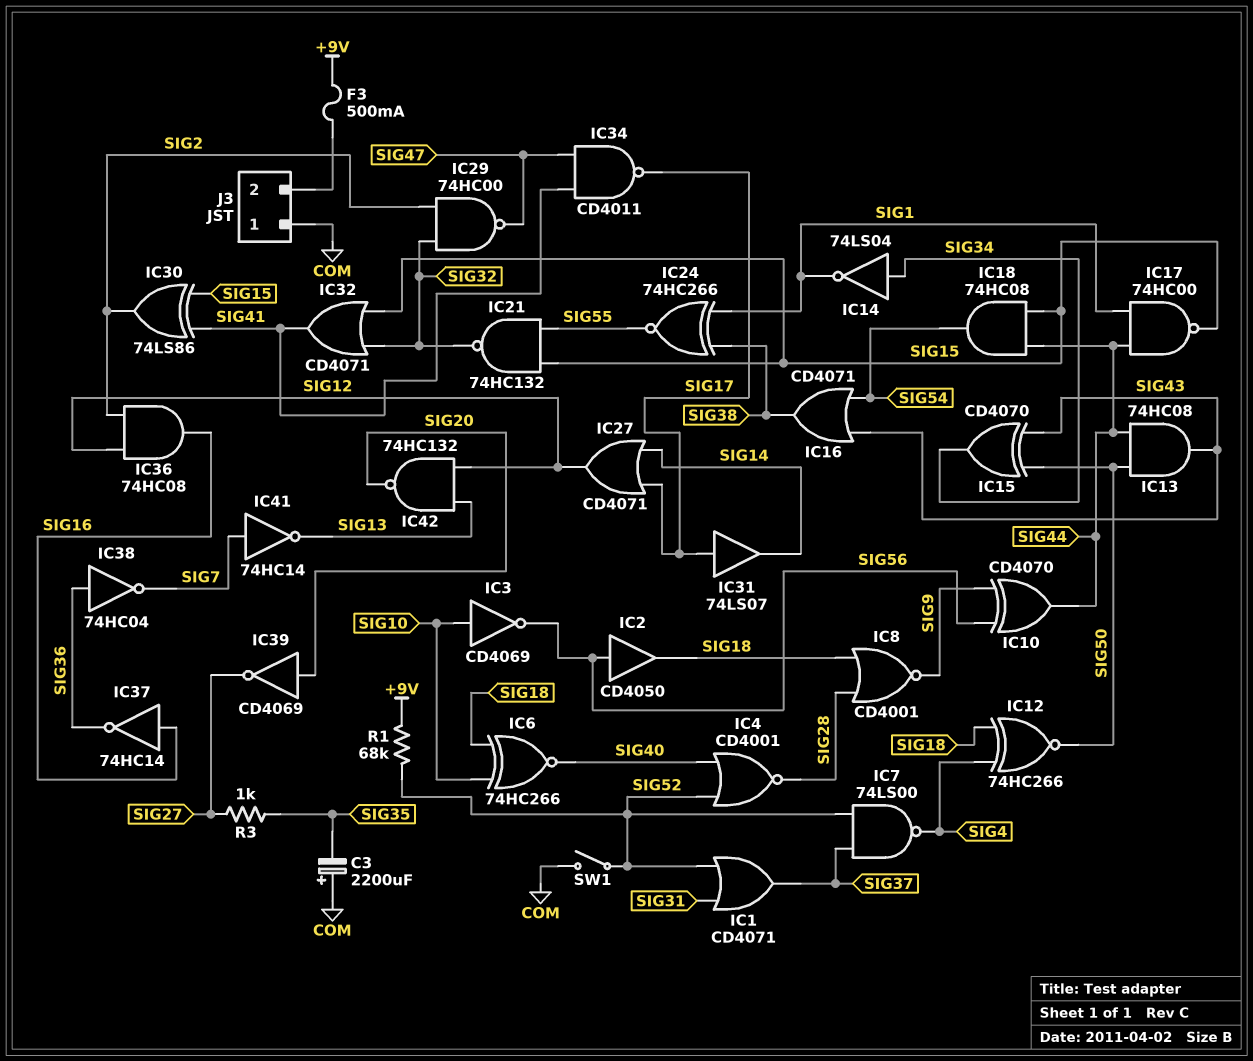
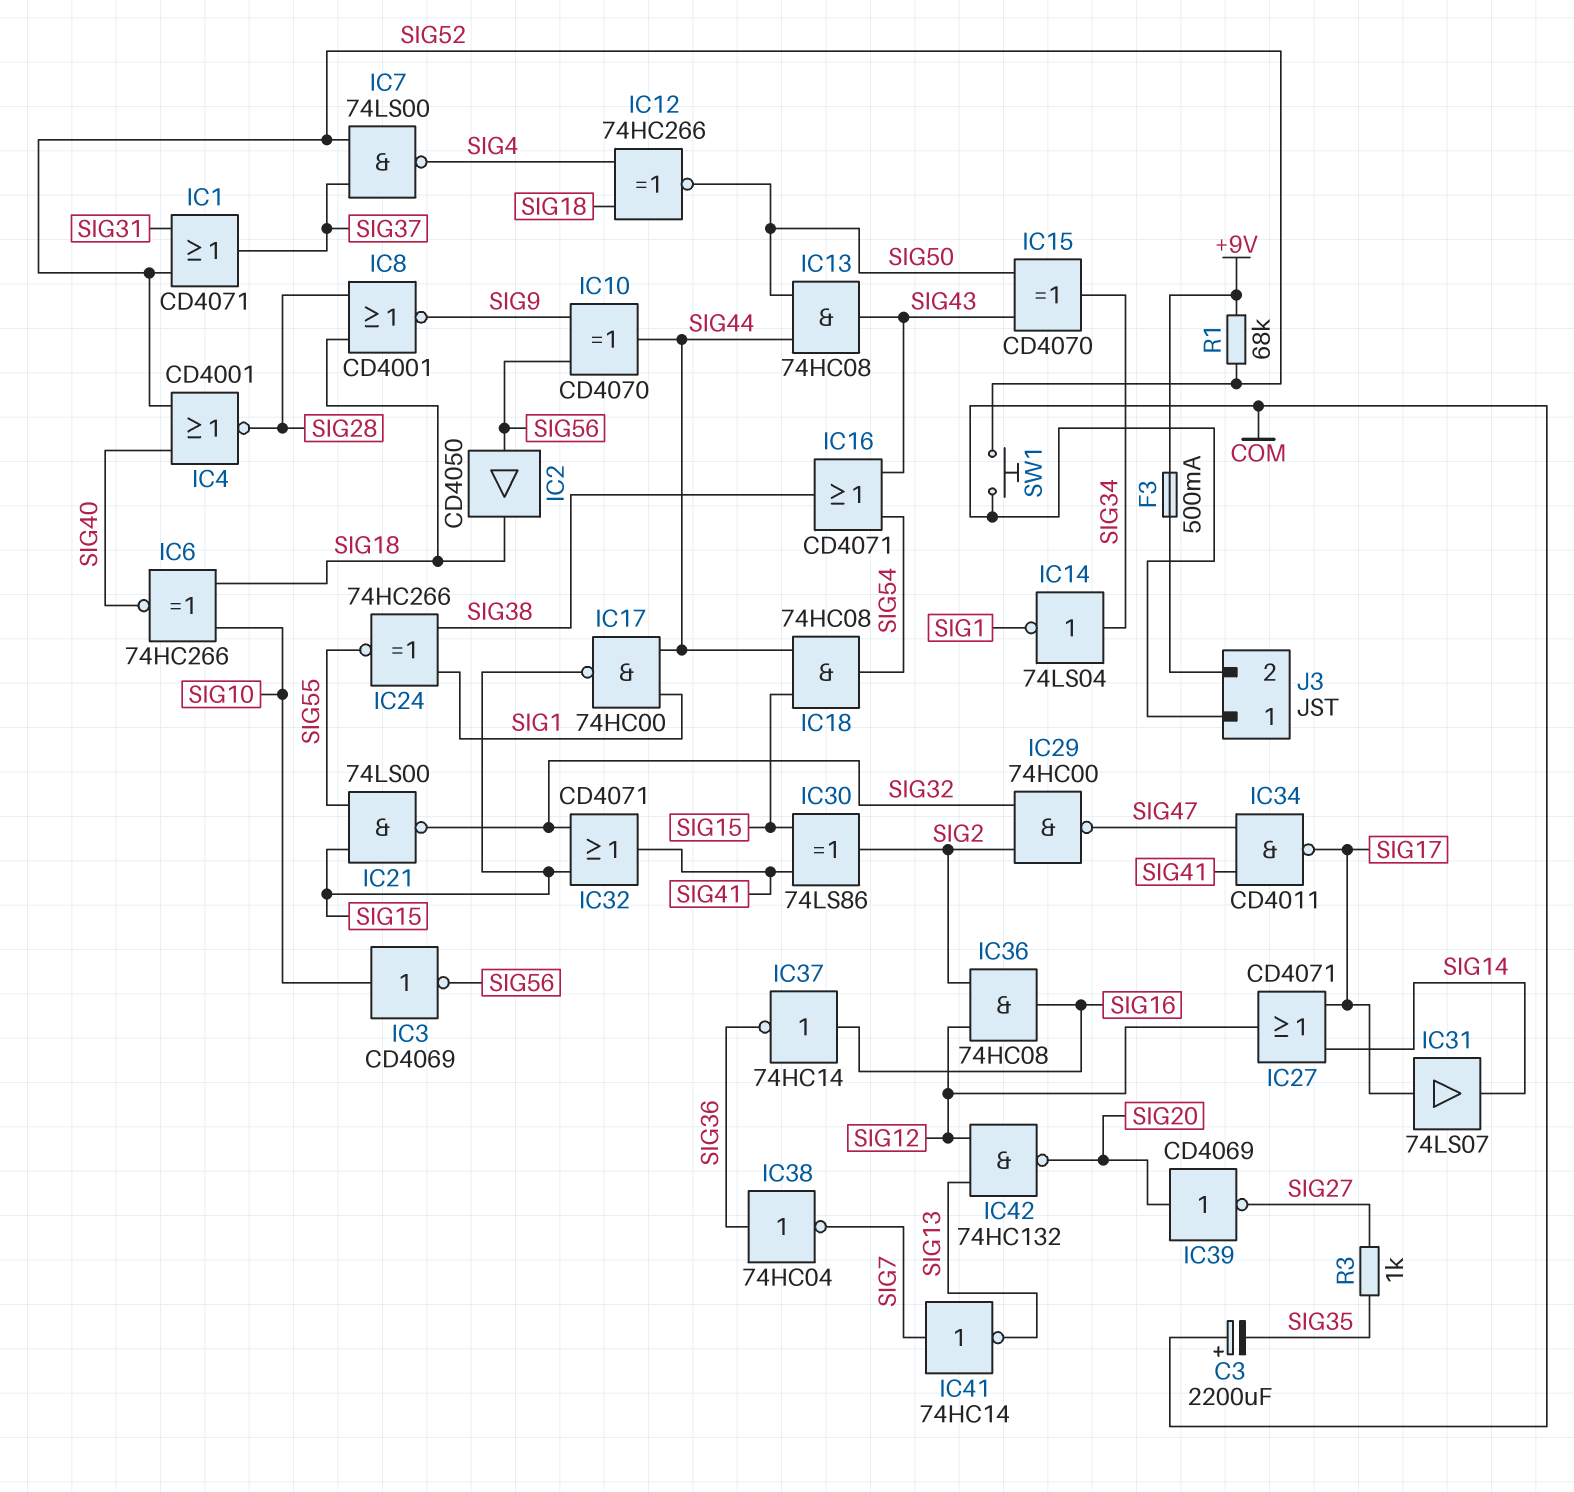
IC21: NAND 74HC132 (in SIG15, in SIG55, out SIG32) -> NAND 74LS00 (in SIG15, in SIG55, out SIG32)
SW1: switch (COM, SIG52) -> button (COM, SIG52)

